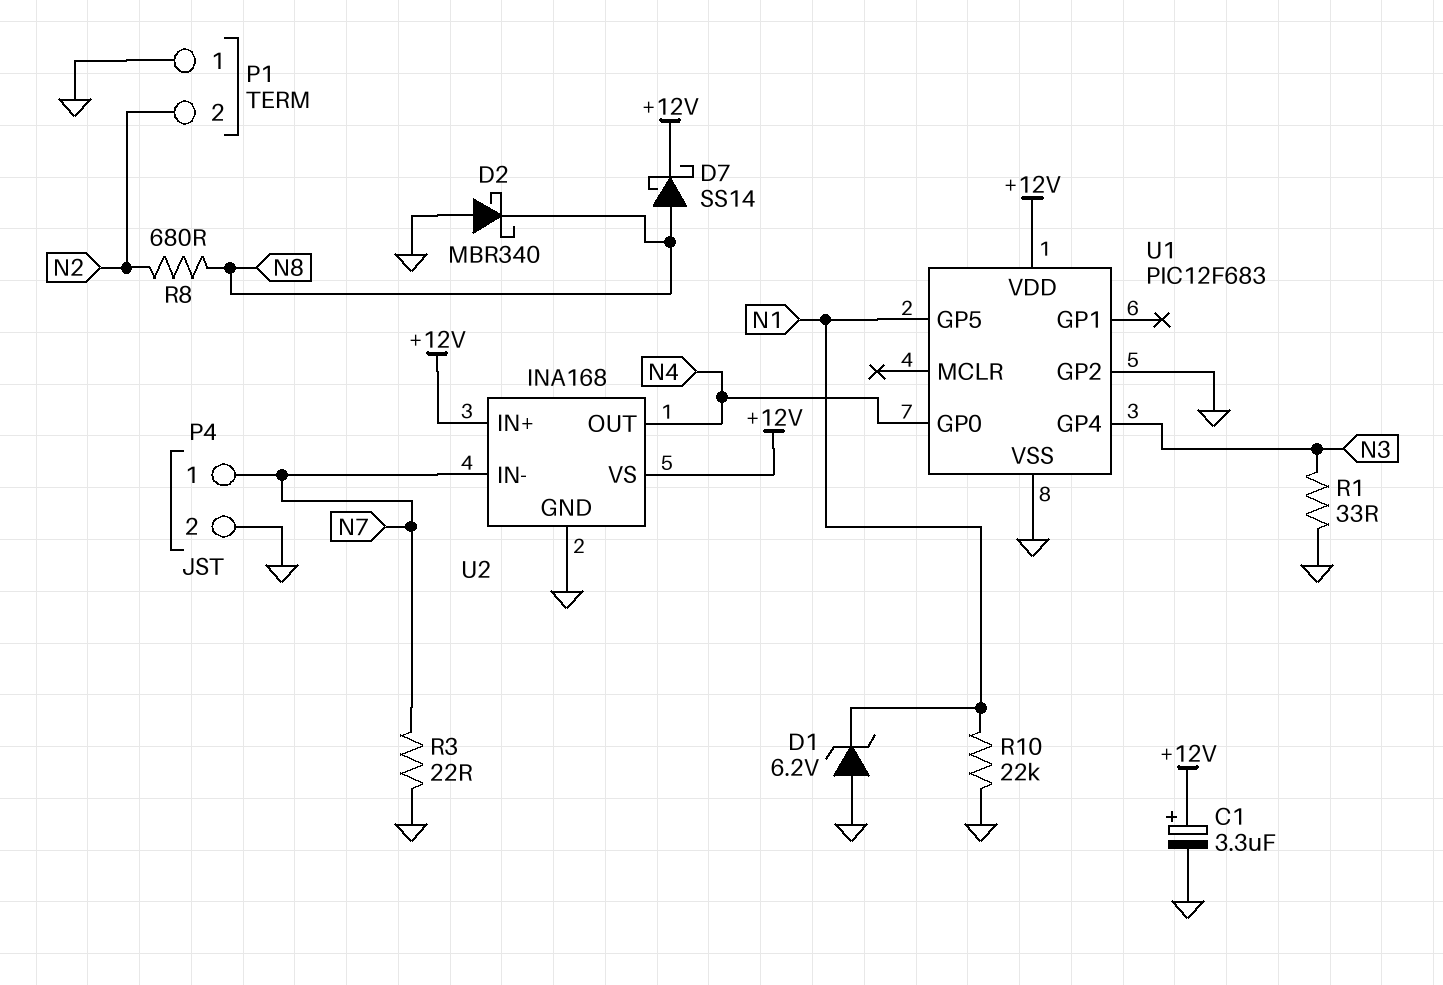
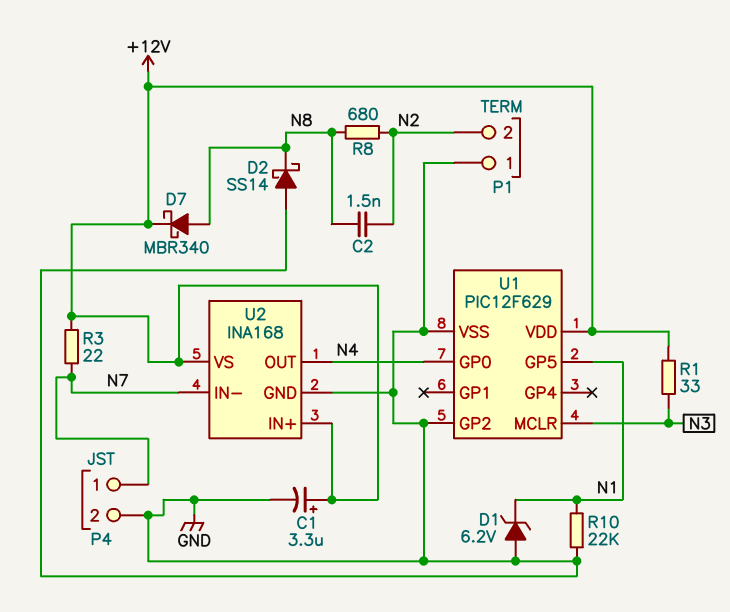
C2: none -> 1.5nF (N2, N8)
D2: schottky MBR340 (A GND, K N8) -> schottky SS14 (A GND, K N8)
D7: schottky SS14 (A N8, K +12V) -> schottky MBR340 (A N8, K +12V)
R1: 33 (GND, N3) -> 33 (+12V, N3)
R3: 22 (GND, N7) -> 22 (+12V, N7)
U1: PIC12F683 -> PIC12F629
U1 pin GP4: N3 -> none
U1 pin MCLR: none -> N3

